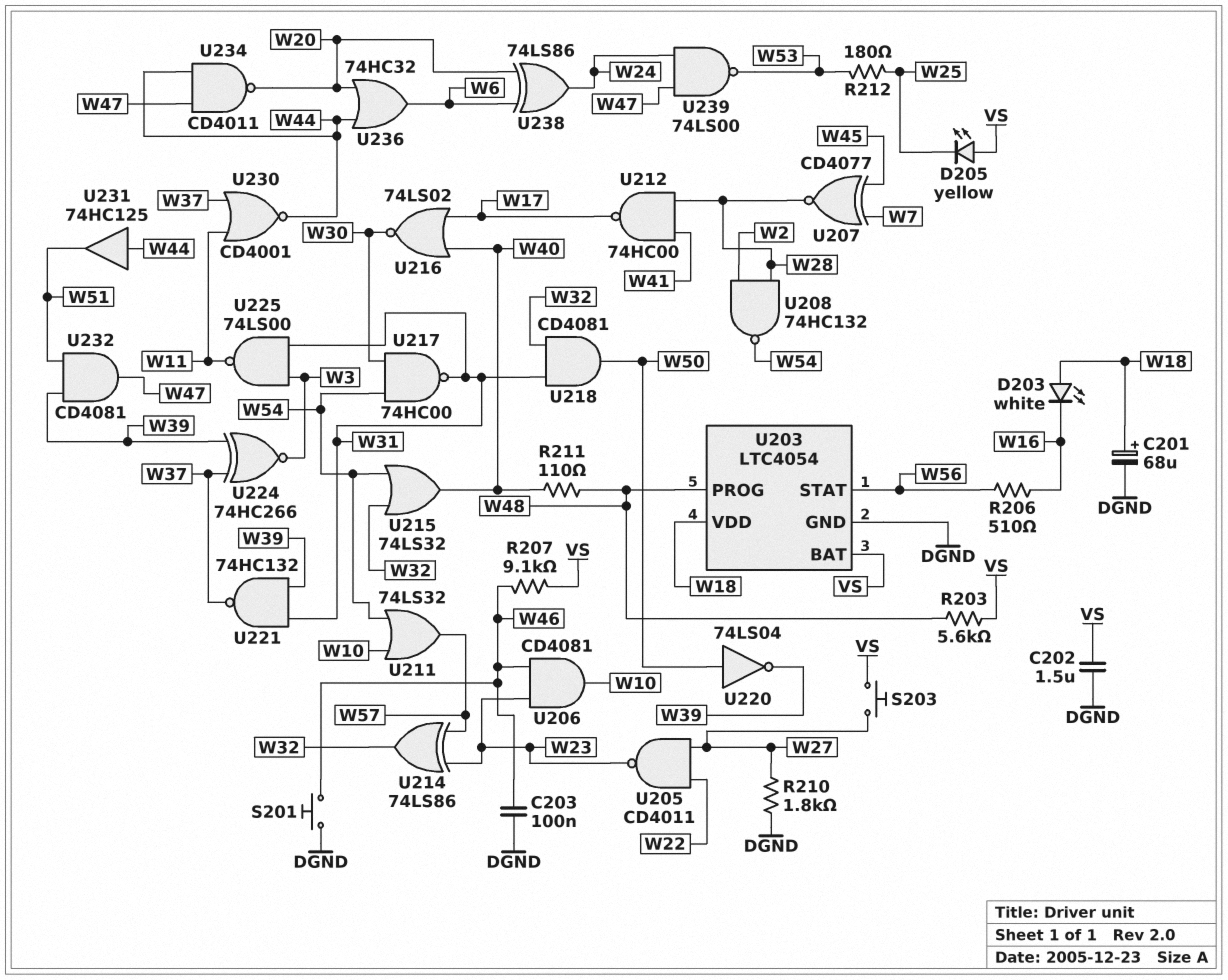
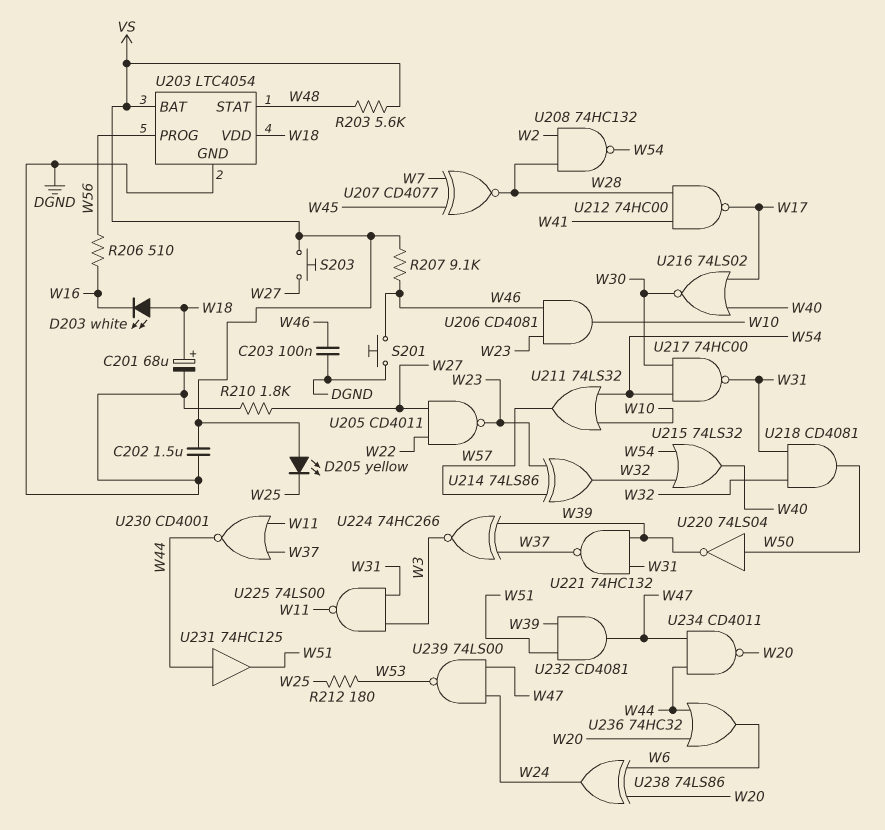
R211: 110 (W40, W48) -> none
U203 pin PROG: W48 -> W56
U203 pin STAT: W56 -> W48

